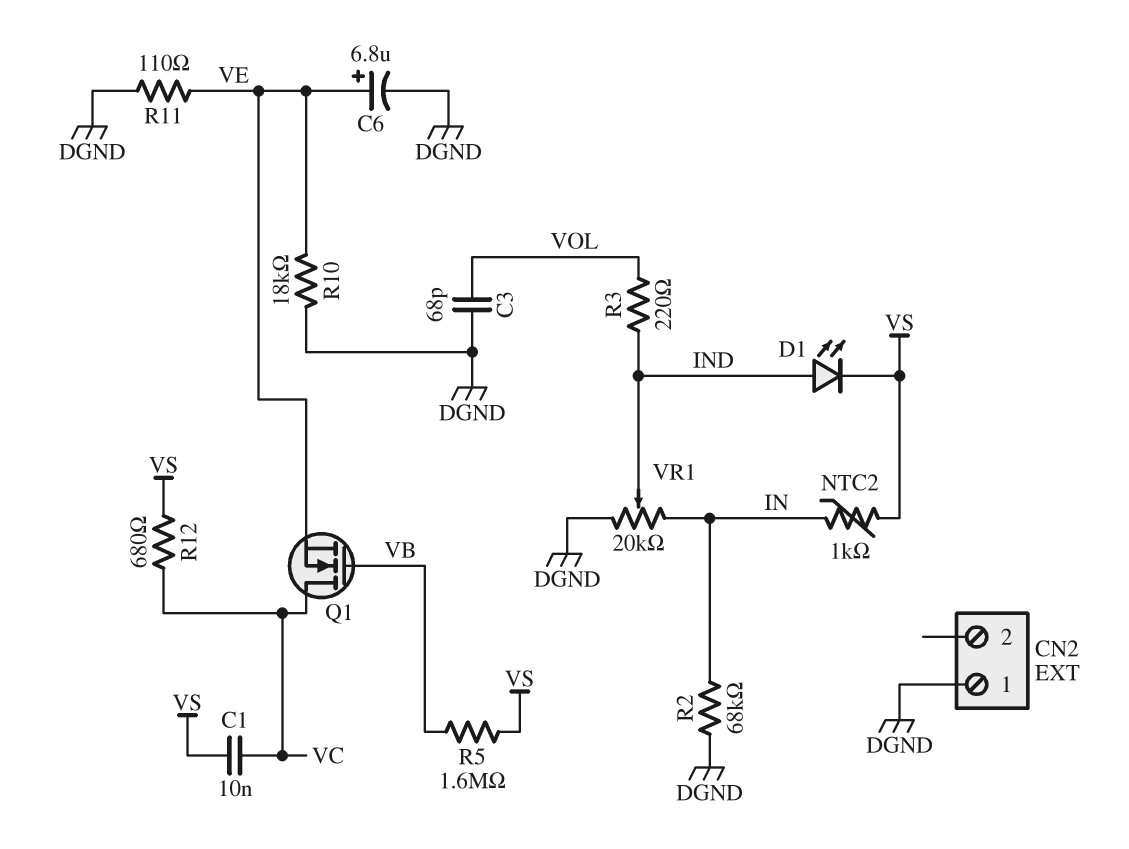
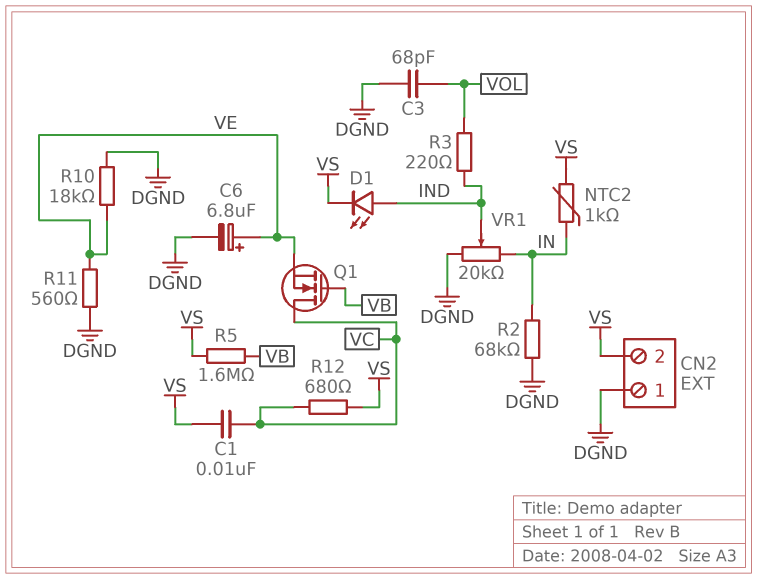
CN2 pin 2: none -> VS
R11: 110 (DGND, VE) -> 560 (DGND, VE)

